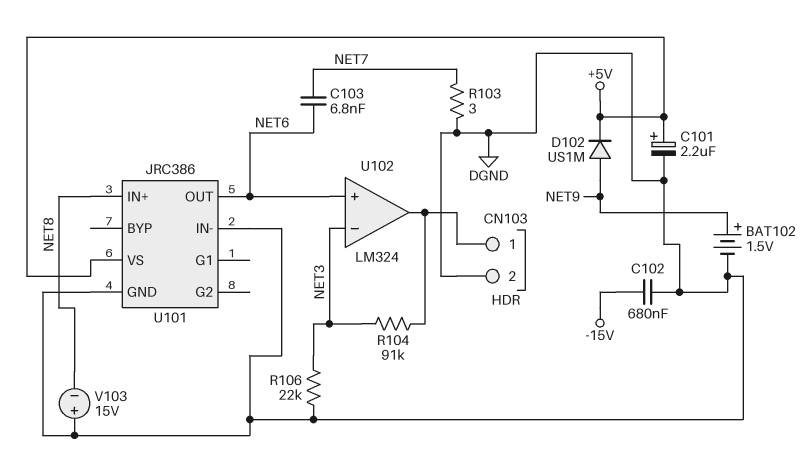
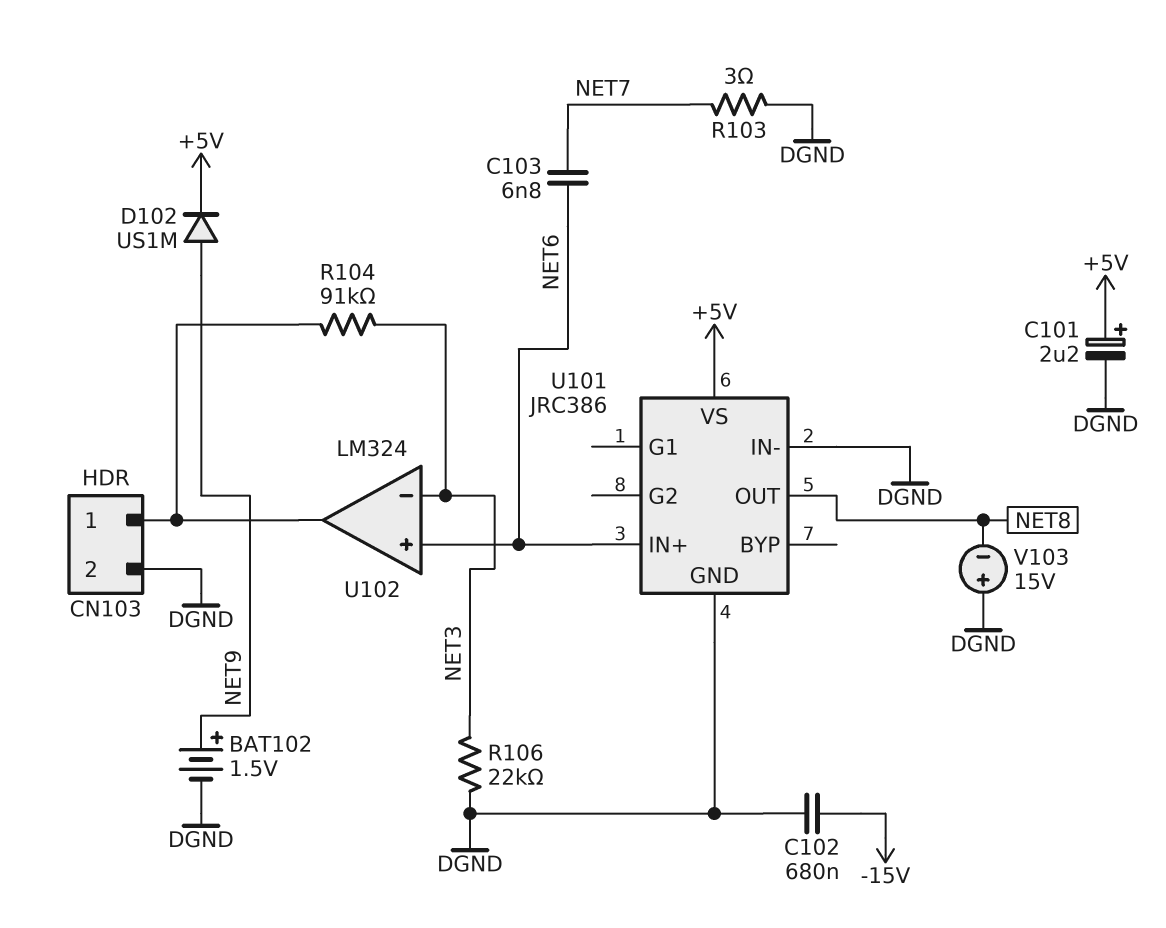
U101 pin IN+: NET8 -> NET6
U101 pin OUT: NET6 -> NET8

